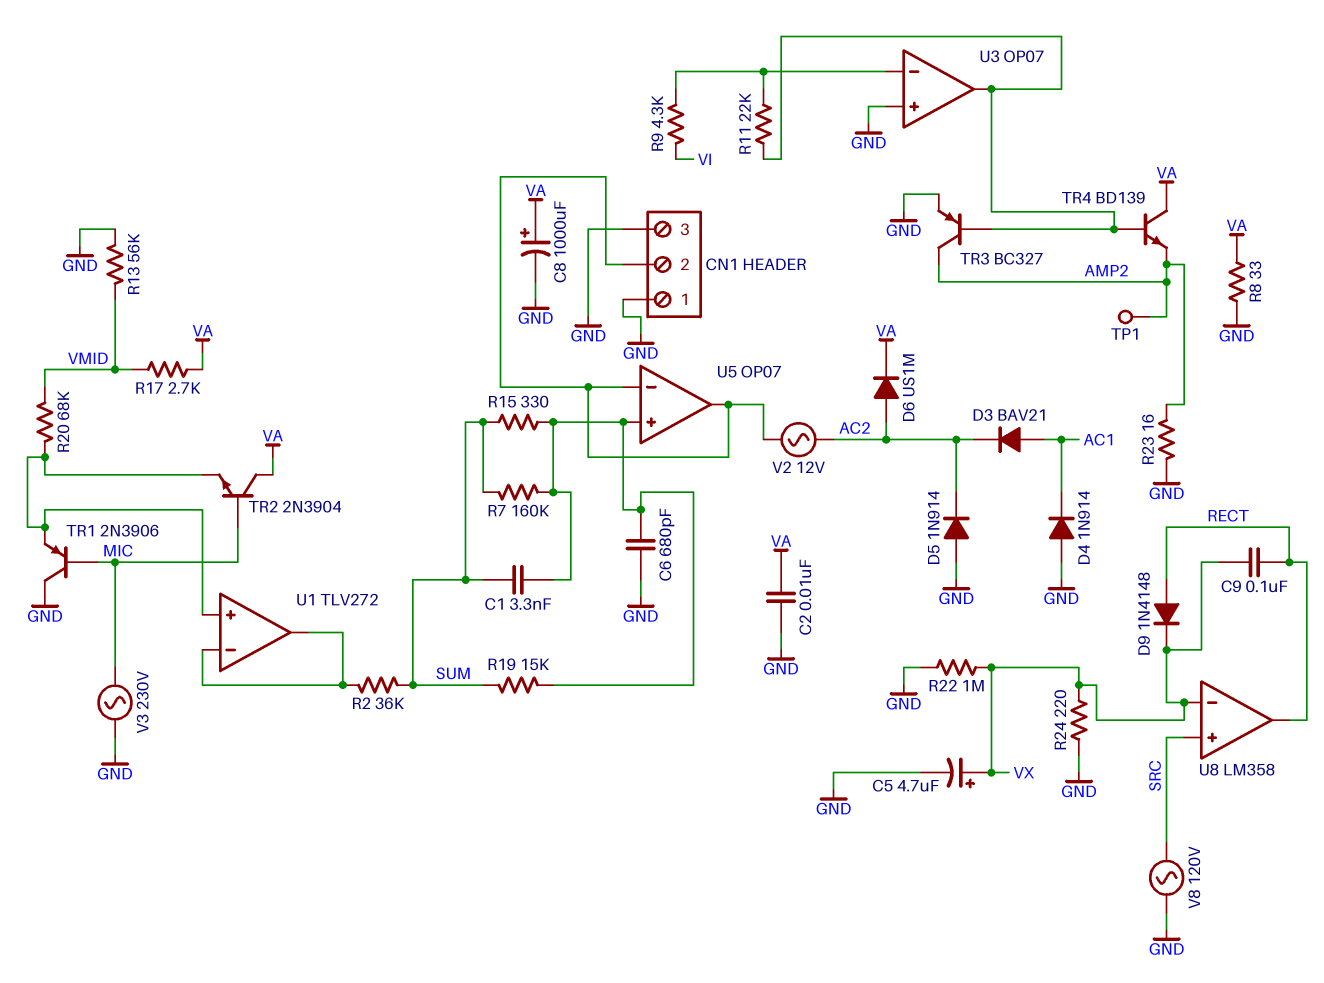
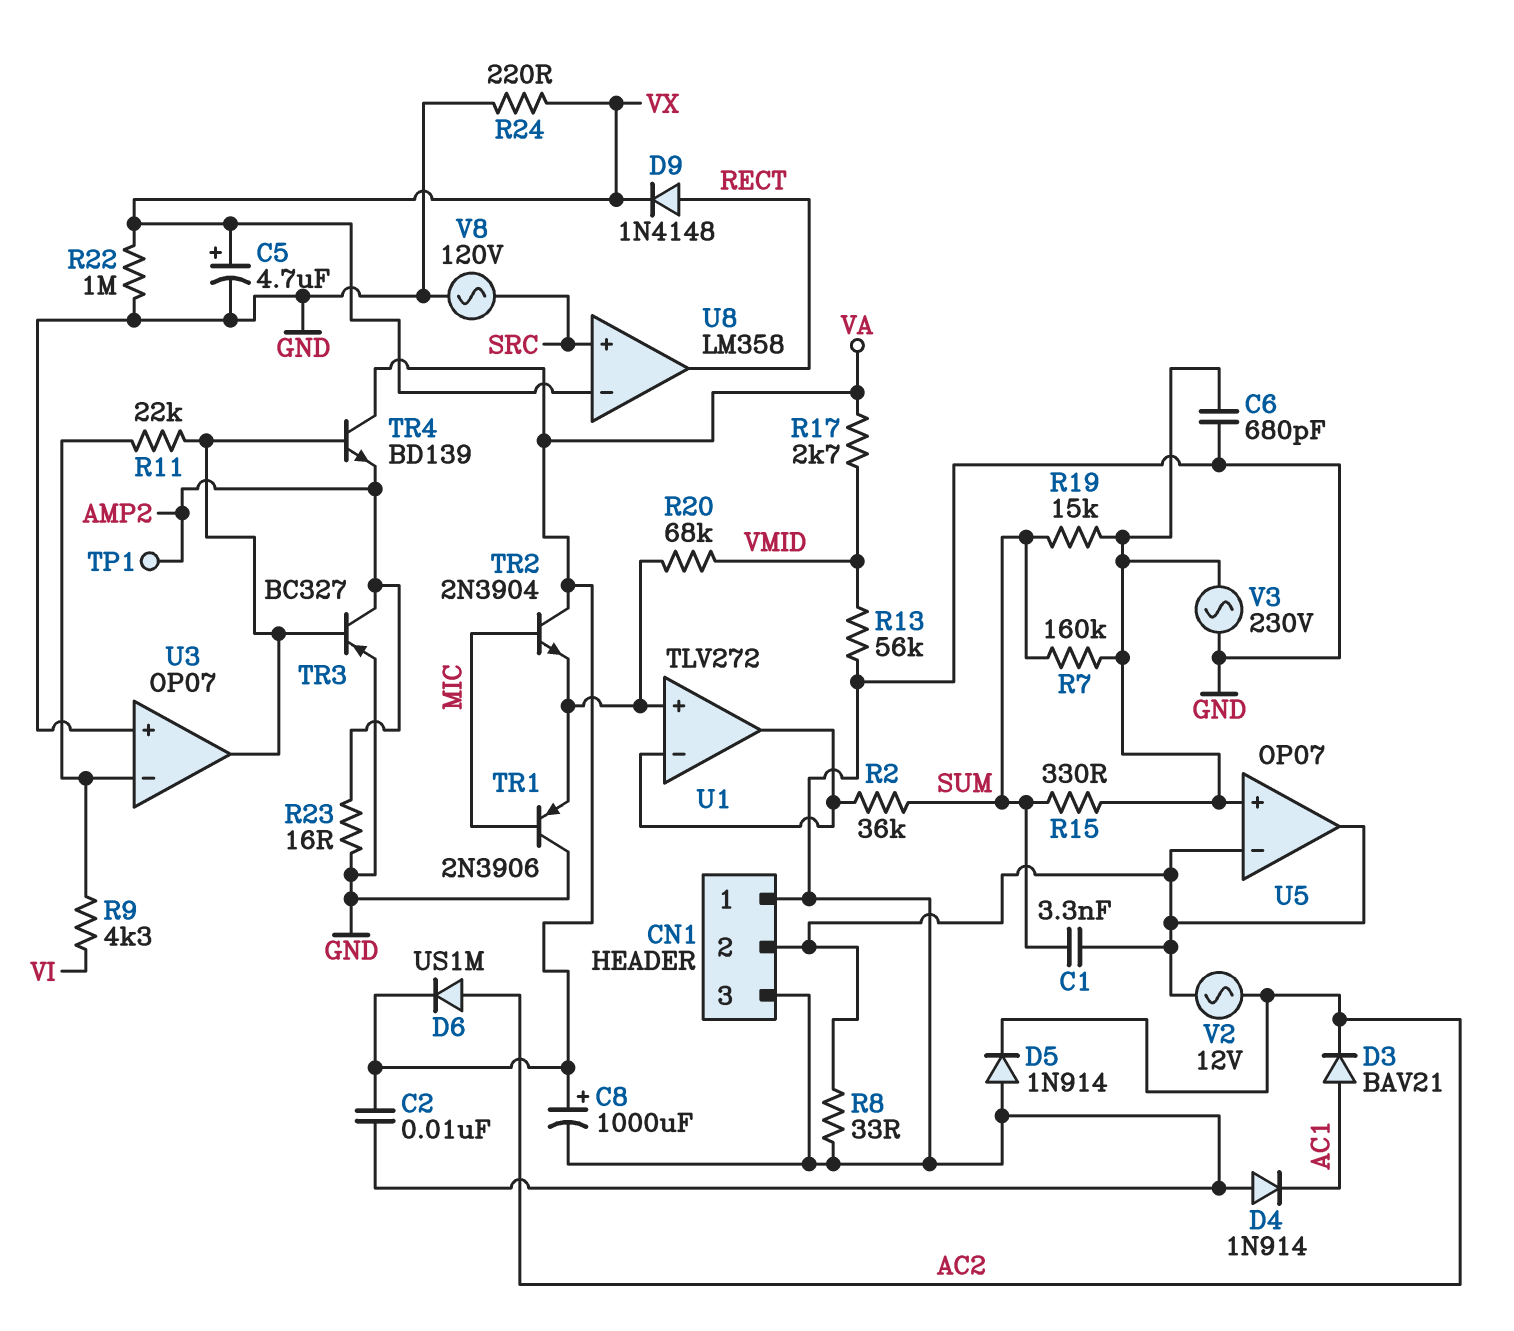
C1: 3.3nF (SUM, U5/in+) -> 3.3nF (CN1/2, SUM)
C9: 100nF (RECT, VX) -> none
R8: 33 (GND, VA) -> 33 (CN1/2, GND)
V3: AC 230V (GND, MIC) -> AC 230V (GND, U5/in+)

